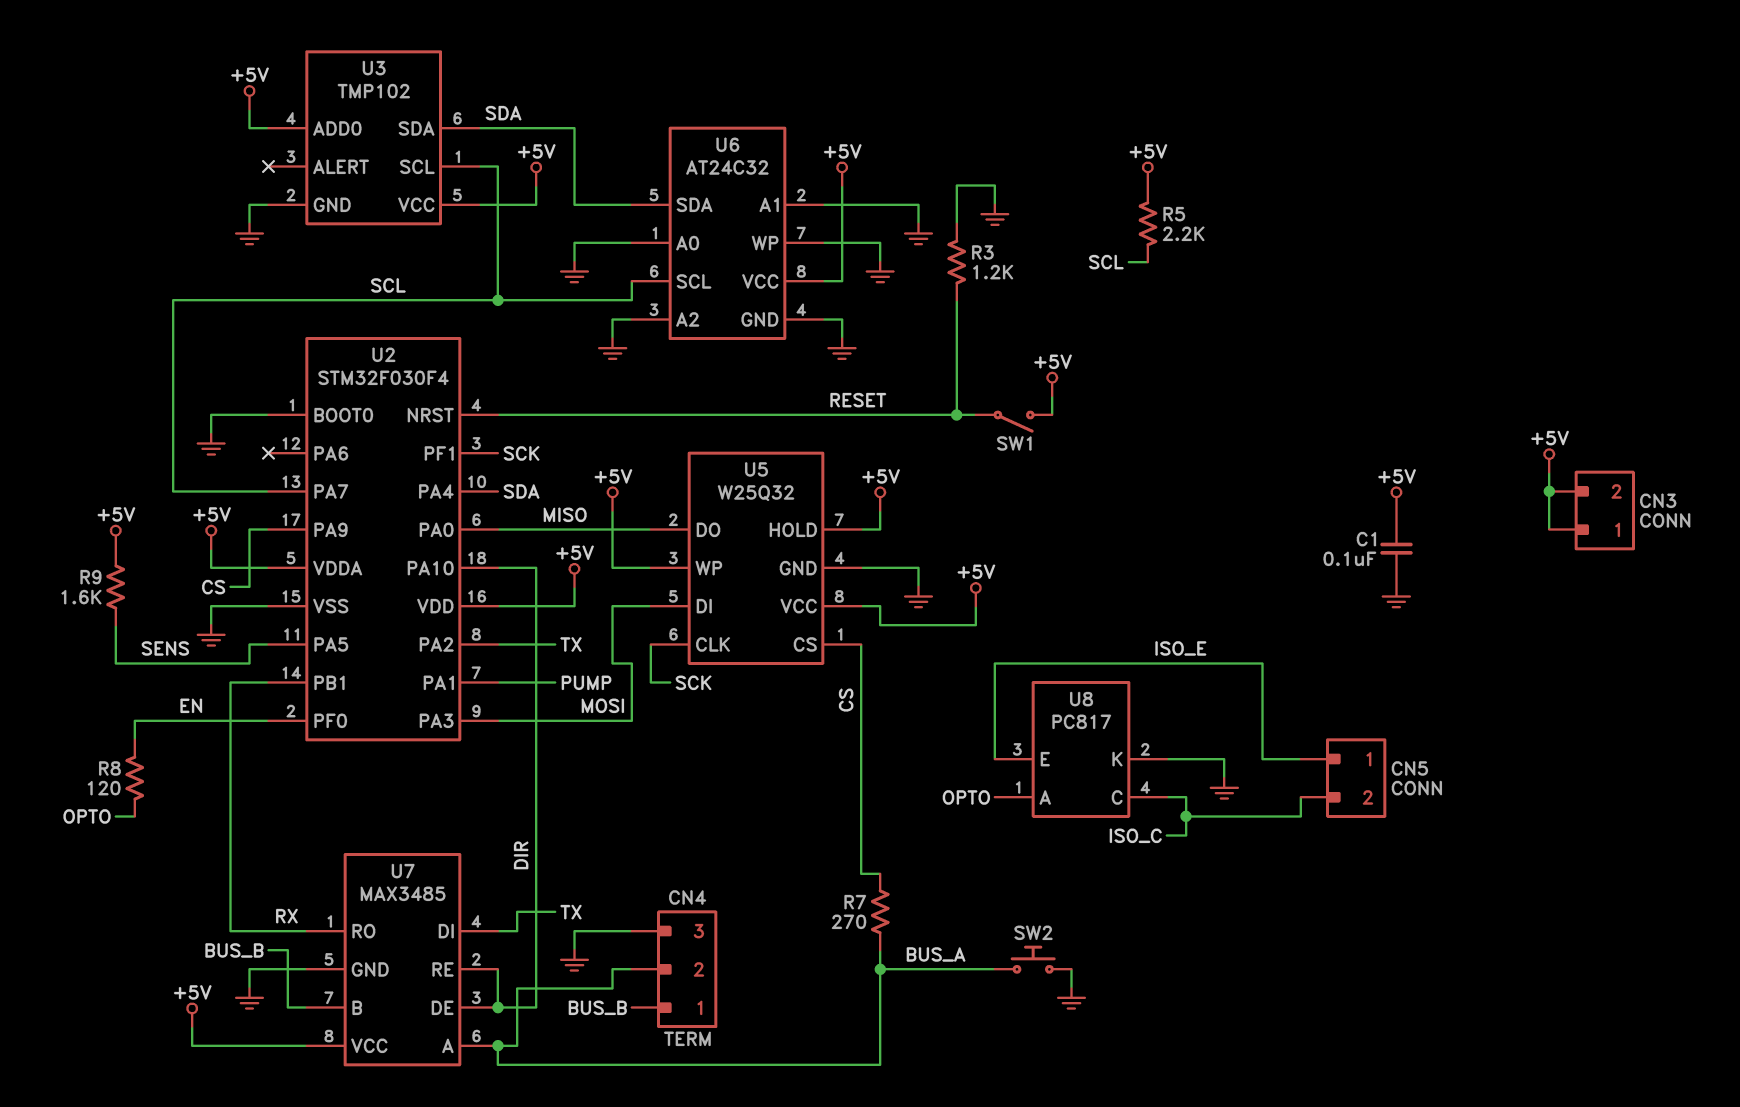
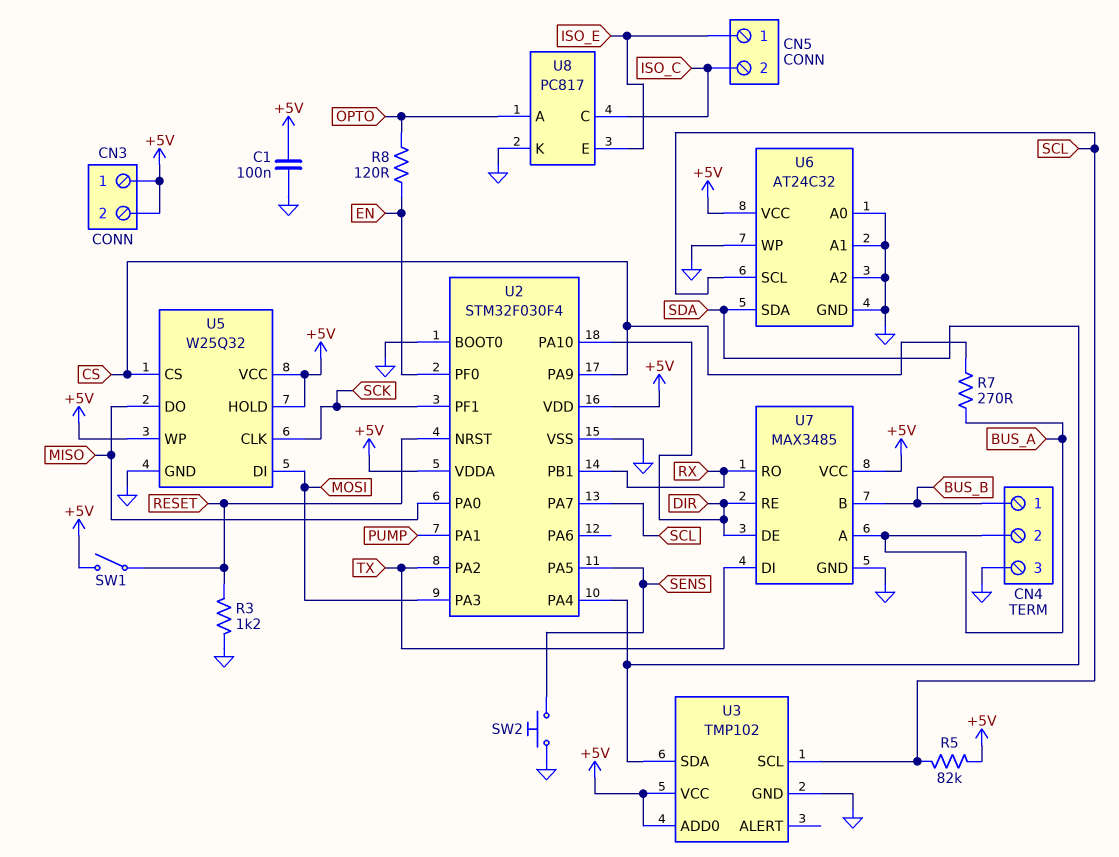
R5: 2.2k (+5V, SCL) -> 82k (+5V, SCL)
R9: 1.6k (+5V, SENS) -> none
SW2: button (BUS_A, GND) -> button (GND, SENS)

